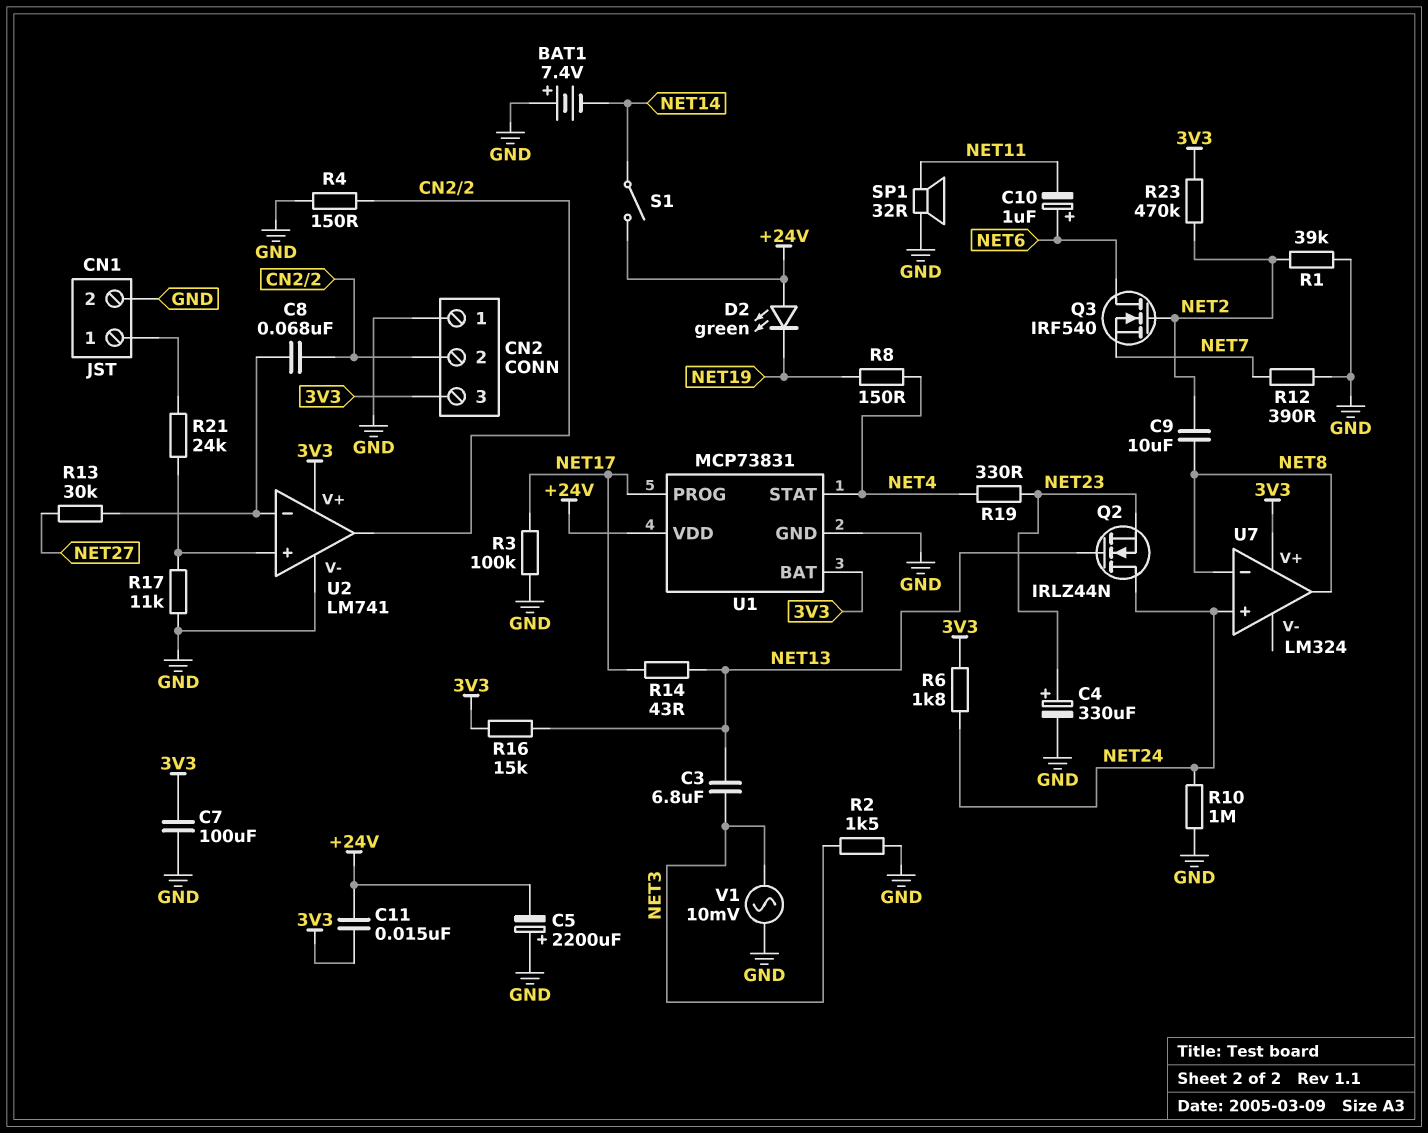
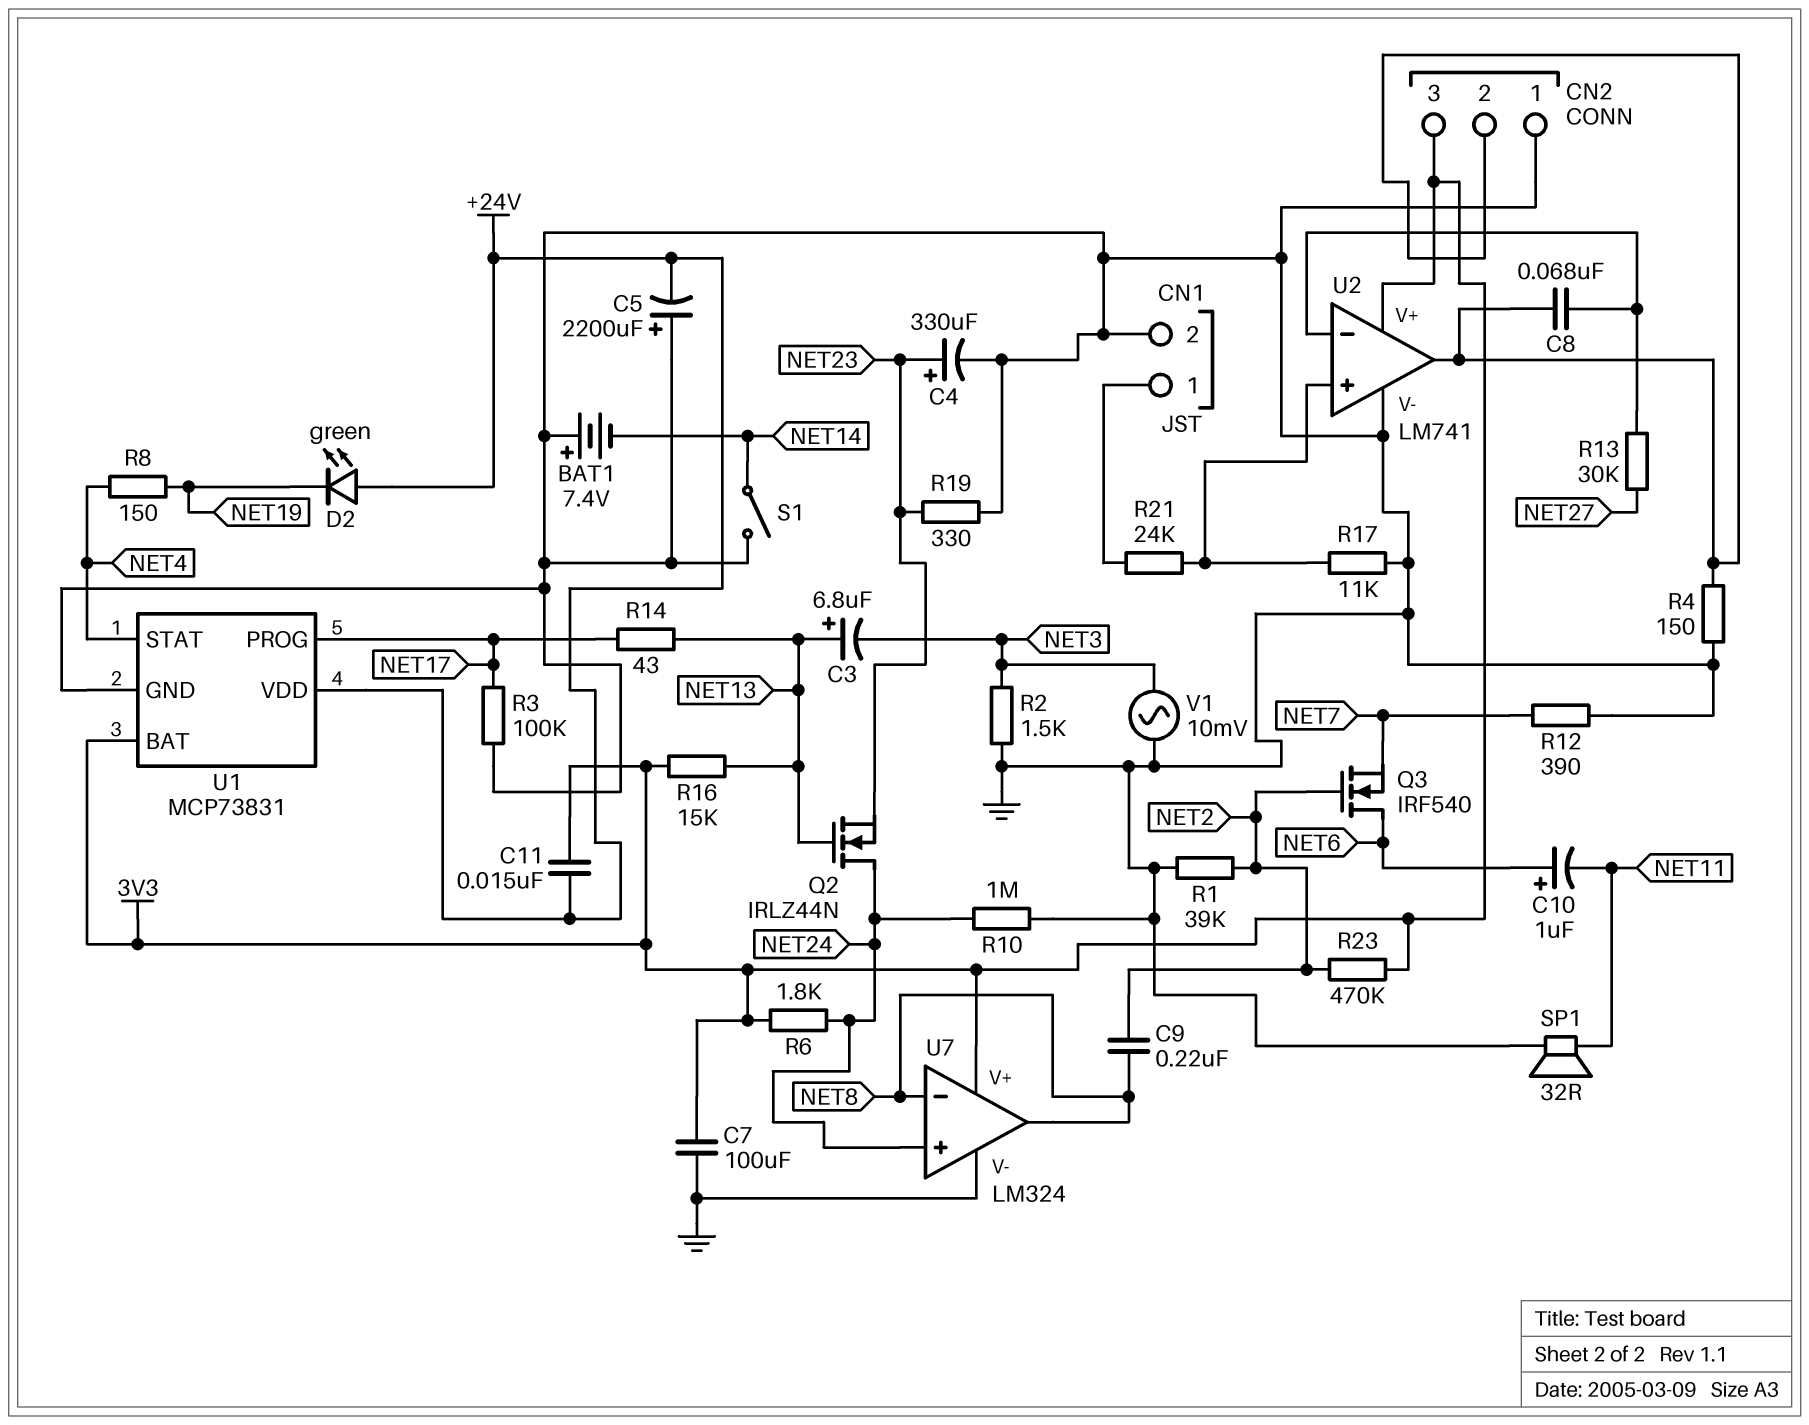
C3: 6.8uF (NET3, NET13) -> 6.8uF (plus NET13, minus NET3)
C9: 10uF (NET2, NET8) -> 220nF (NET2, NET8)
R19: 330 (NET4, NET23) -> 330 (GND, NET23)
S1: switch (+24V, NET14) -> switch (GND, NET14)
U7 pin V-: none -> GND

